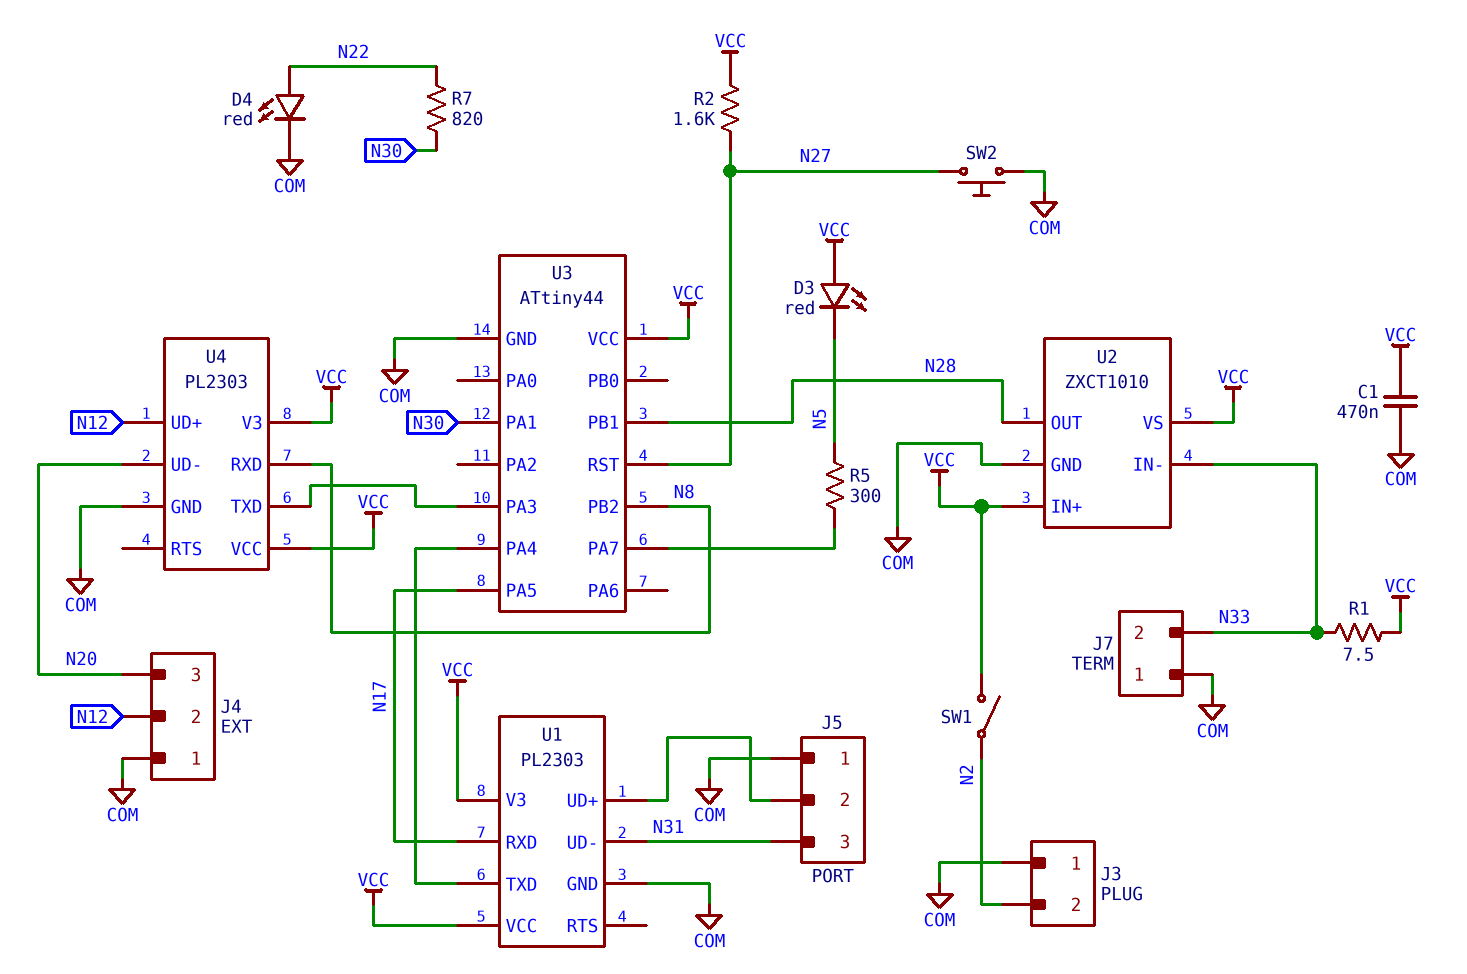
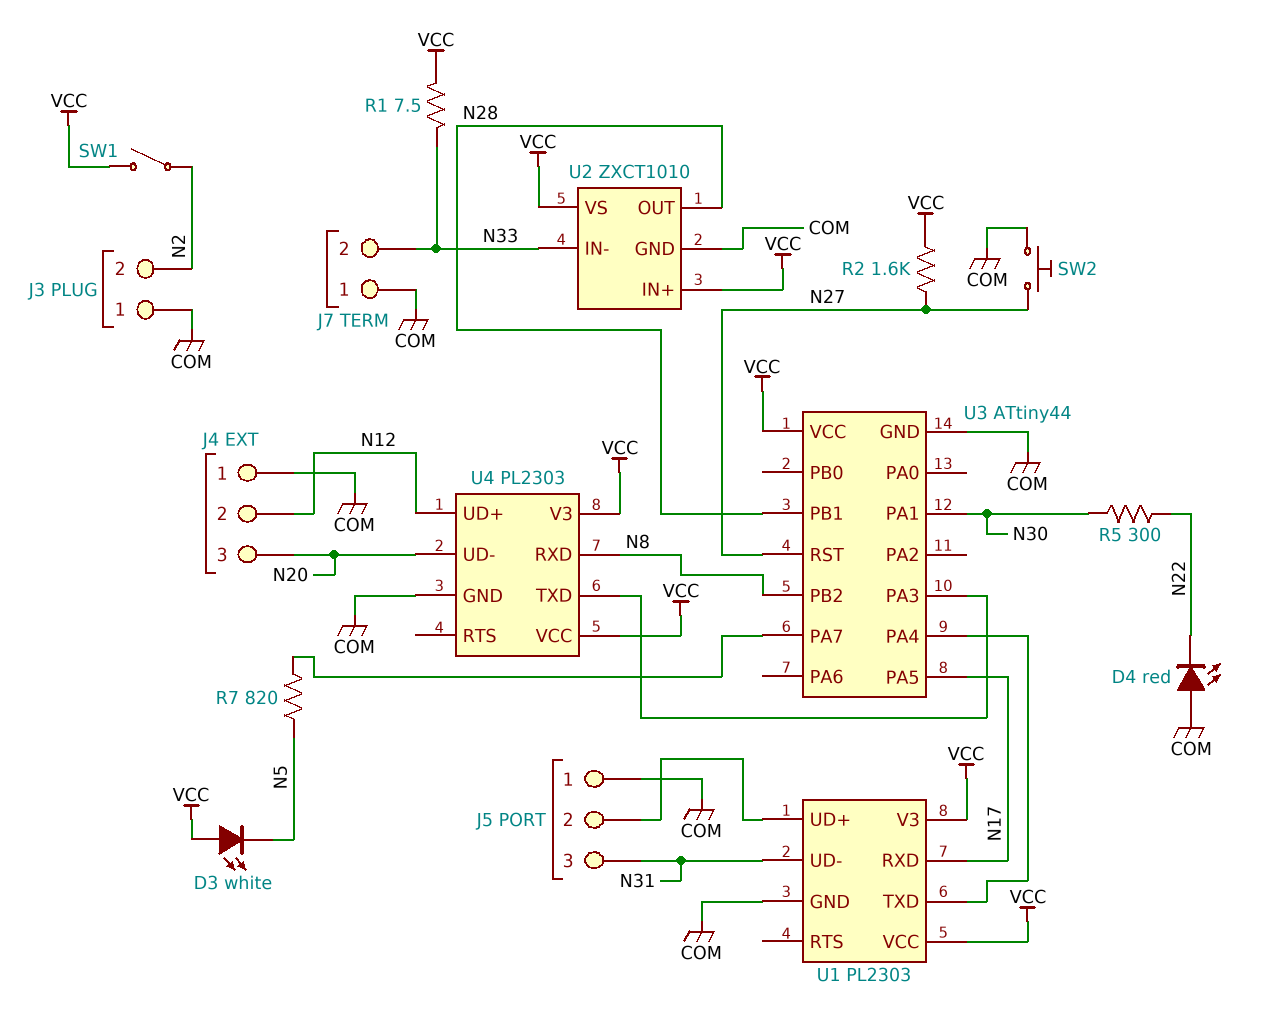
C1: 470nF (COM, VCC) -> none
D3: LED red (A VCC, K N5) -> LED white (A VCC, K N5)
D4: LED red (A N22, K COM) -> LED red (A COM, K N22)
R5: 300 (N5, U3/PA7) -> 300 (N22, N30)
R7: 820 (N22, N30) -> 820 (N5, U3/PA7)

